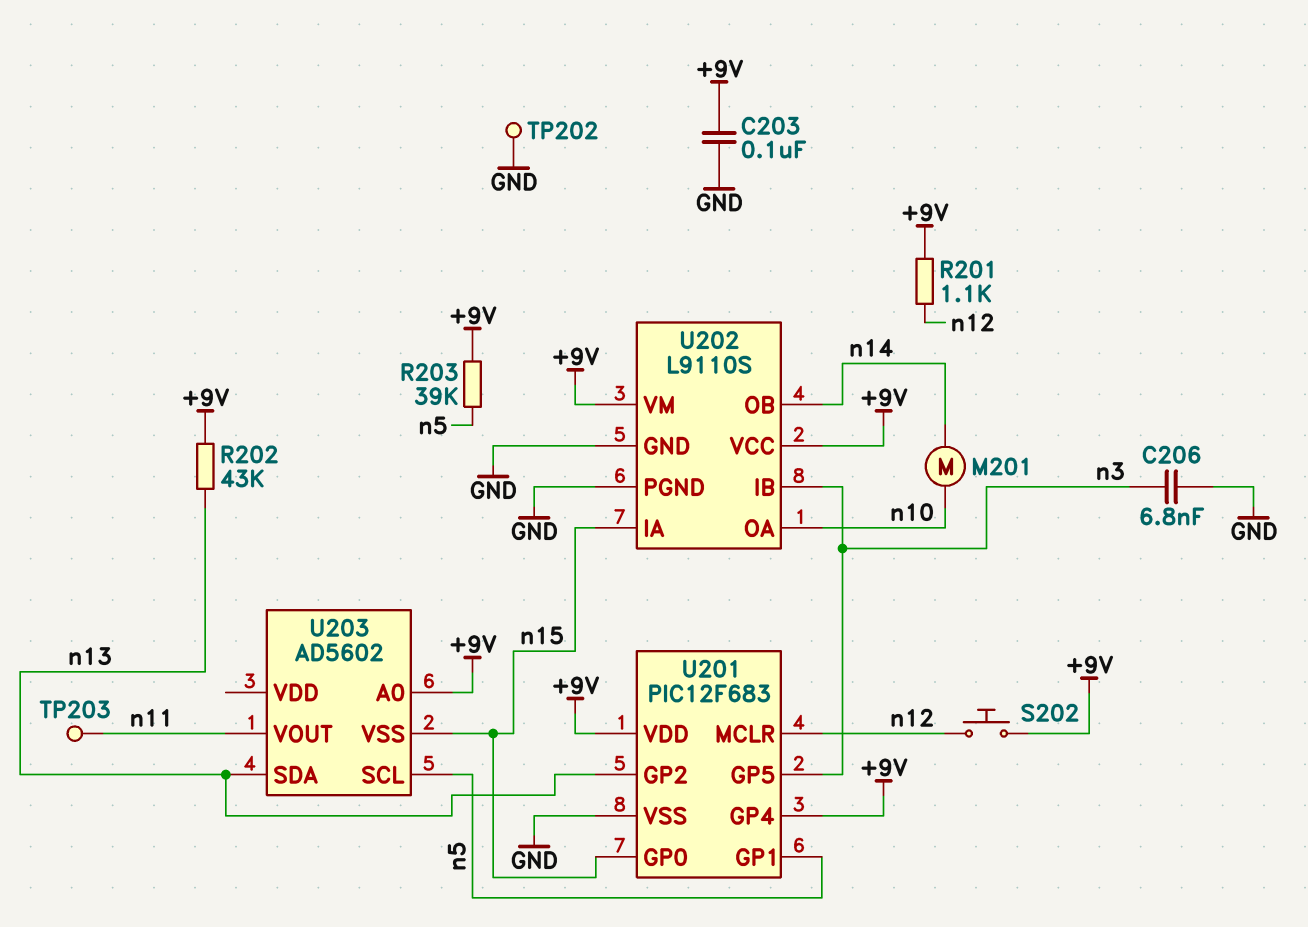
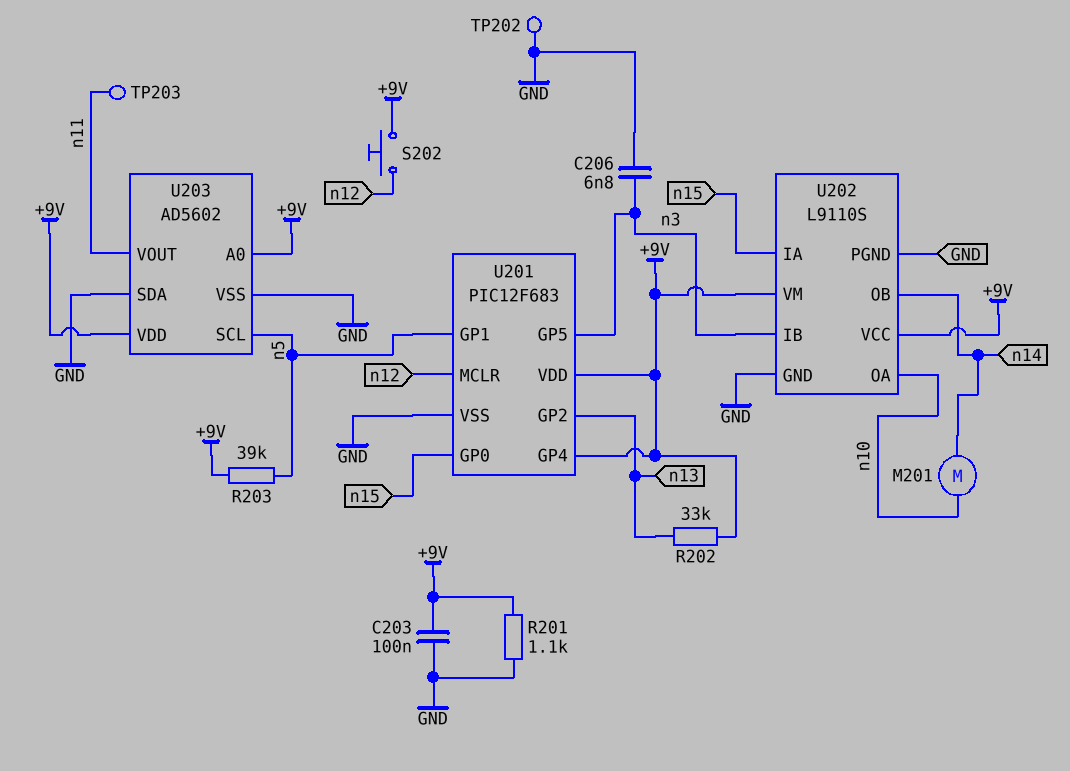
R201: 1.1k (+9V, n12) -> 1.1k (+9V, GND)
R202: 43k (+9V, n13) -> 33k (+9V, n13)
U203 pin SDA: n13 -> GND
U203 pin VDD: none -> +9V
U203 pin VSS: n15 -> GND

